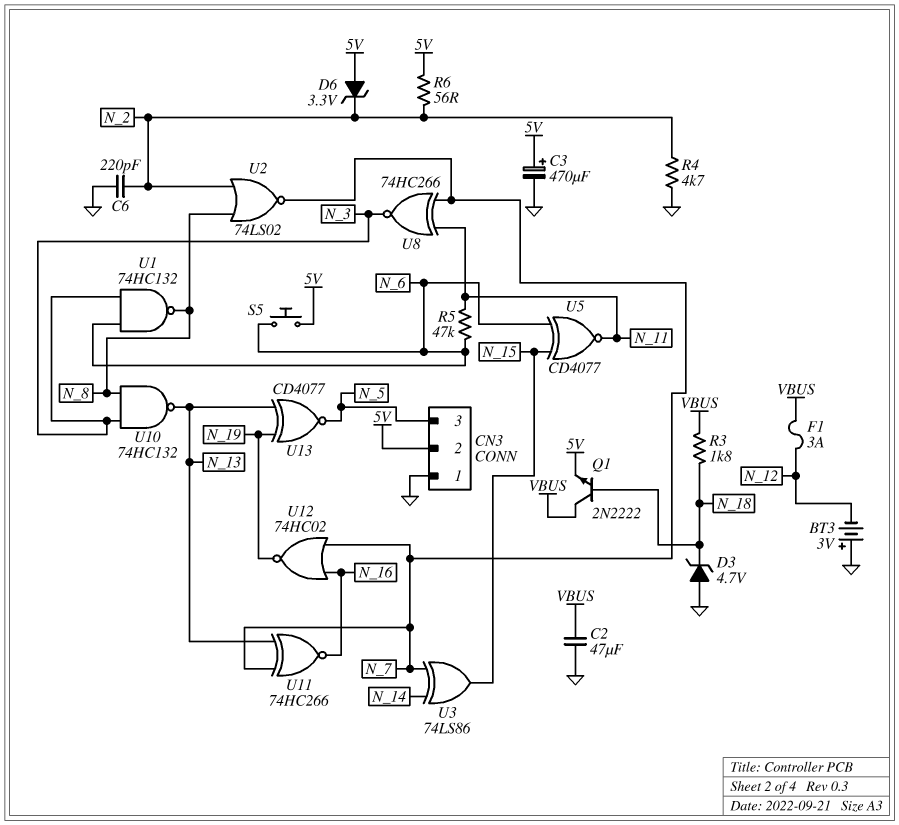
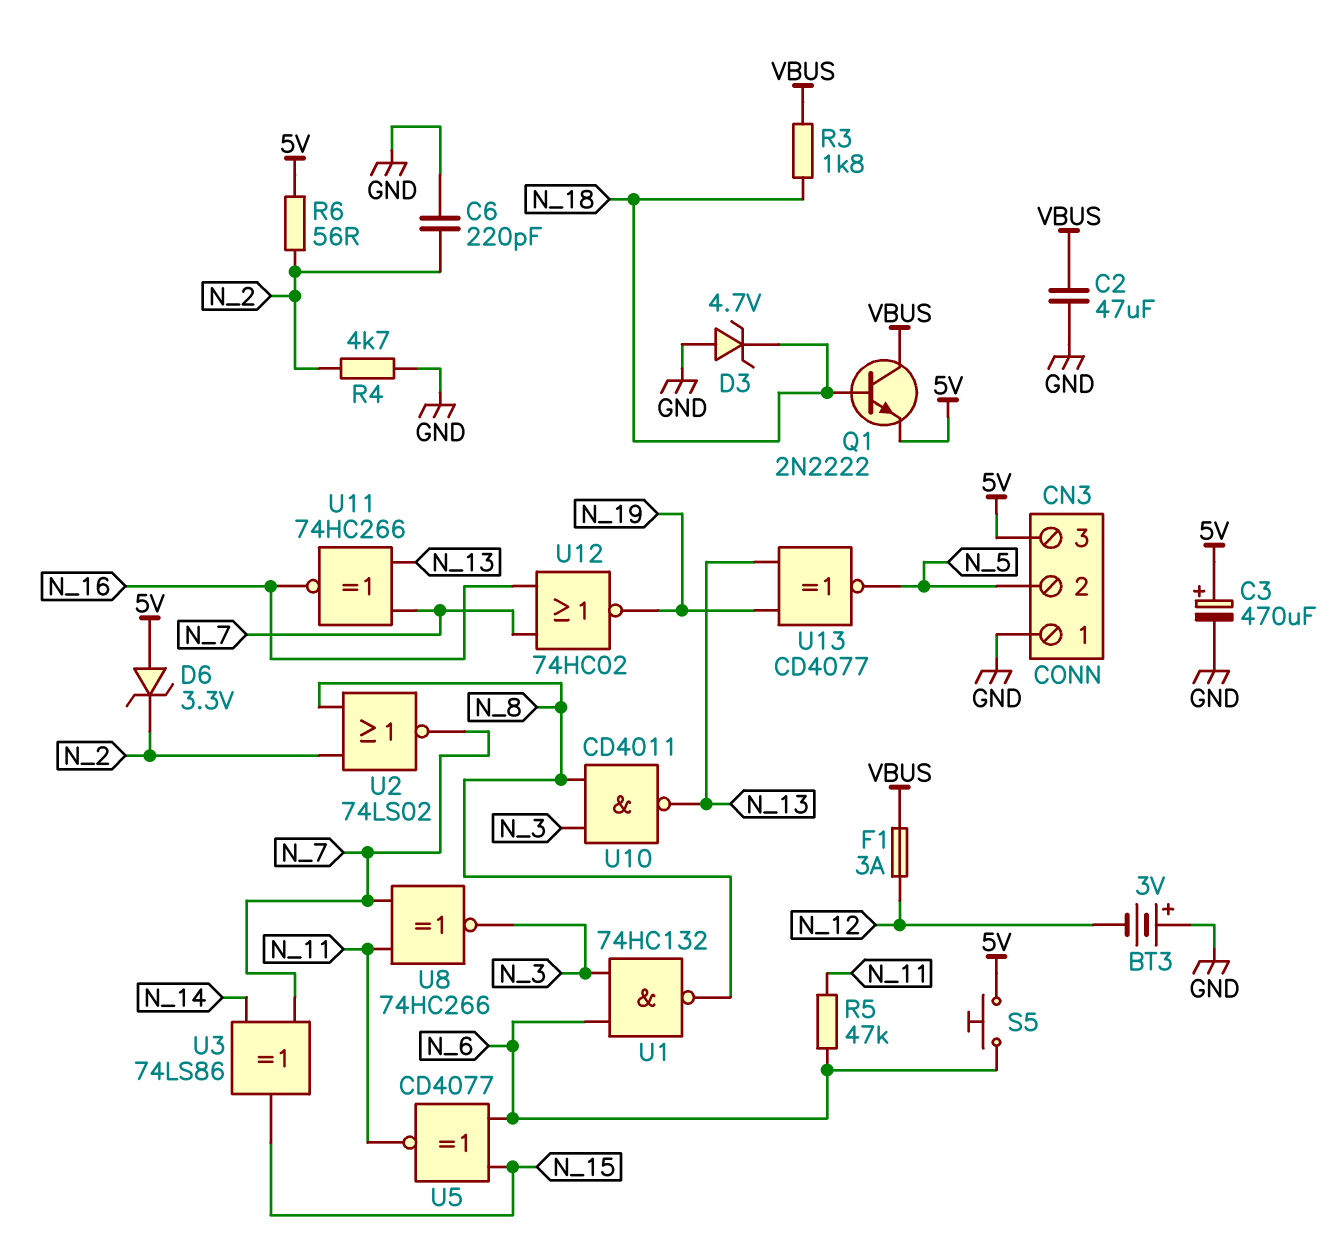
CN3 pin 2: 5V -> N_5
CN3 pin 3: N_5 -> 5V
U10: NAND 74HC132 (in N_3, in N_8, out N_13) -> NAND CD4011 (in N_3, in N_8, out N_13)

